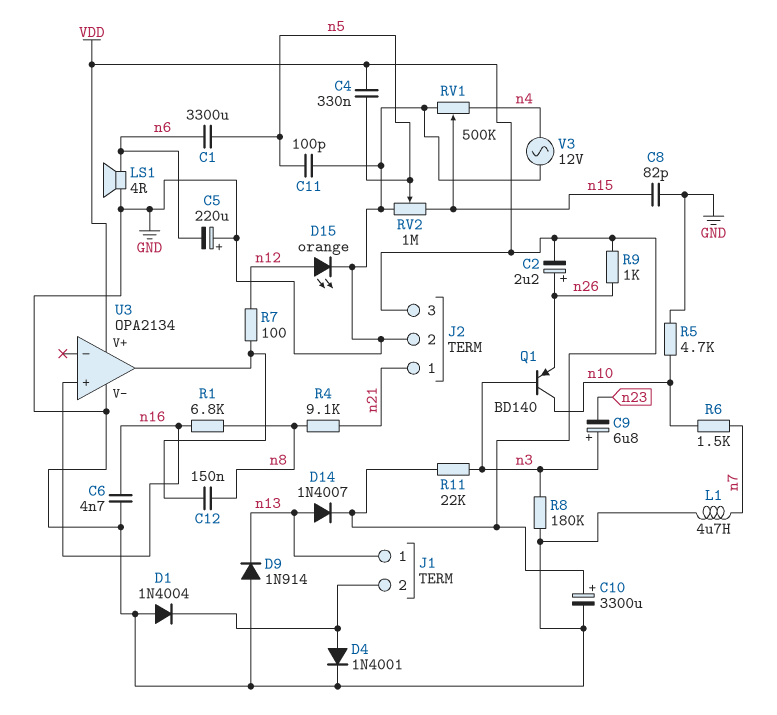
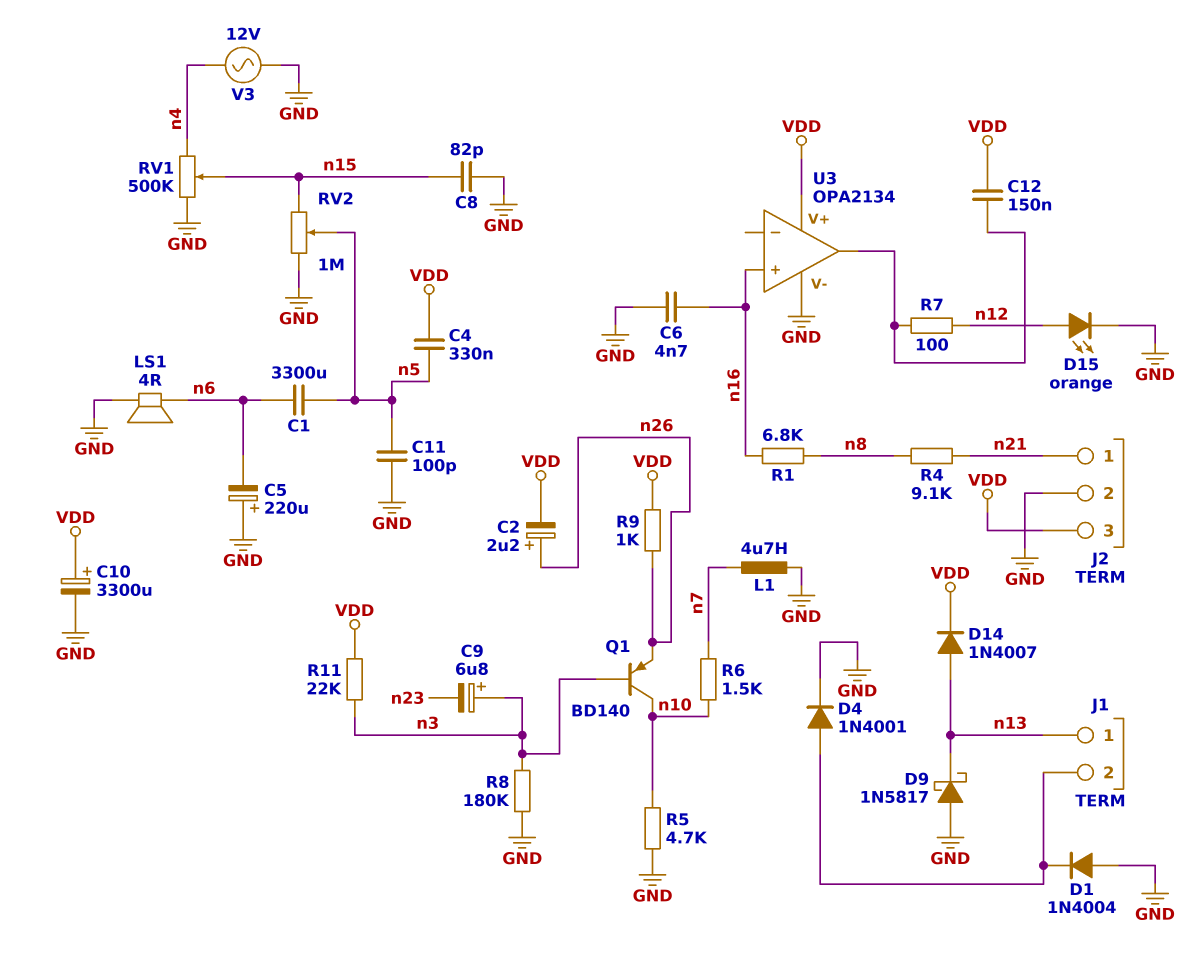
C12: 150nF (U3/out, n8) -> 150nF (U3/out, VDD)
D9: diode 1N914 (A GND, K n13) -> schottky 1N5817 (A GND, K n13)

